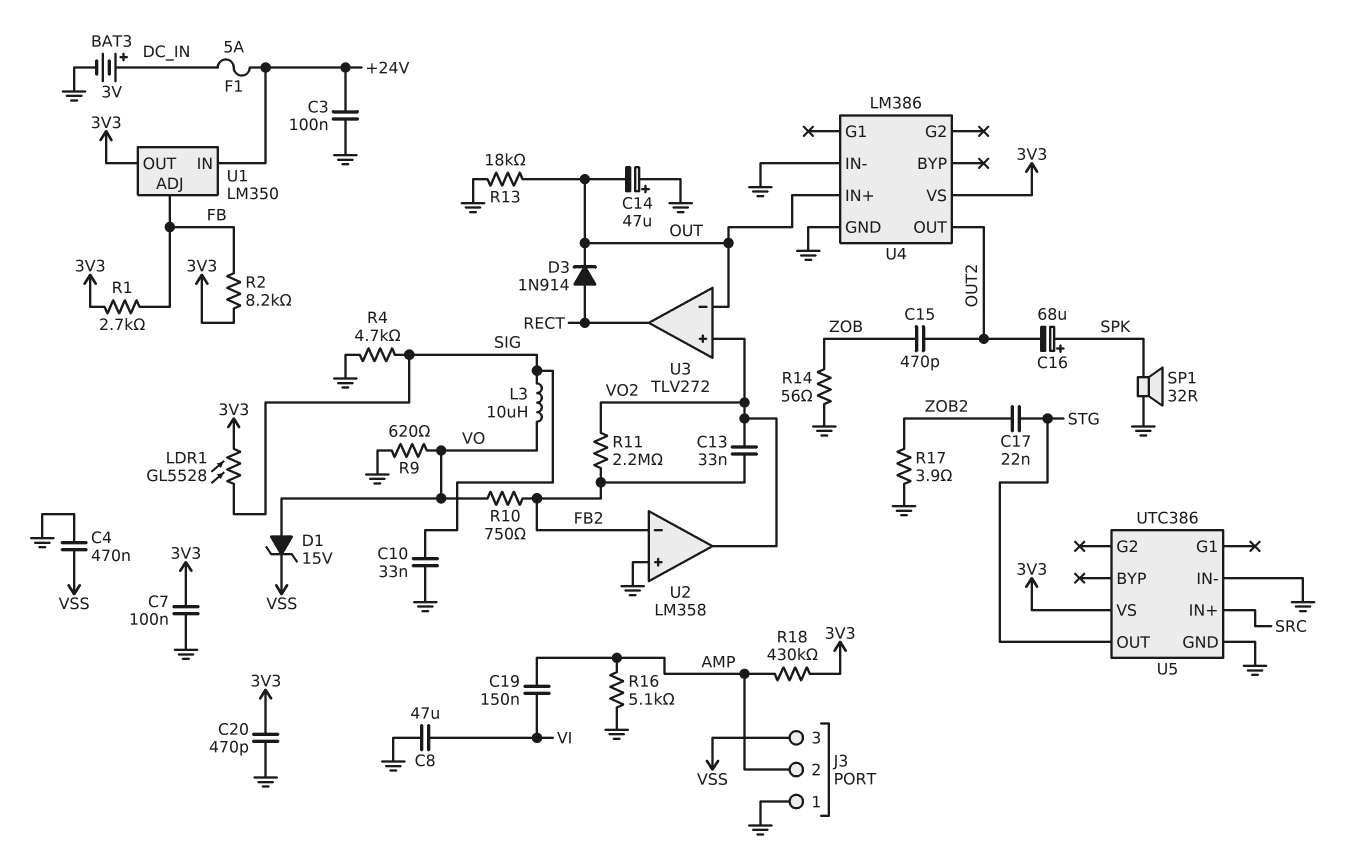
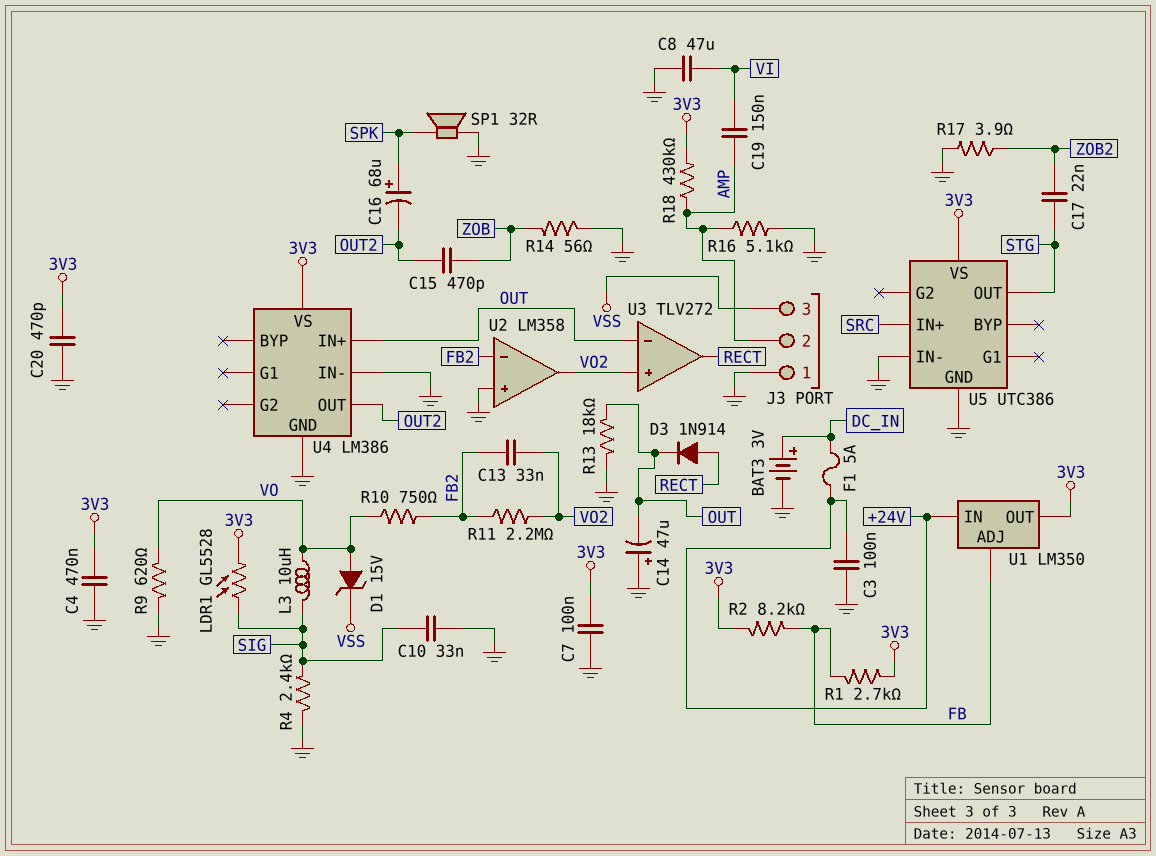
C4: 470nF (GND, VSS) -> 470nF (3V3, GND)
R4: 4.7k (GND, SIG) -> 2.4k (GND, SIG)

